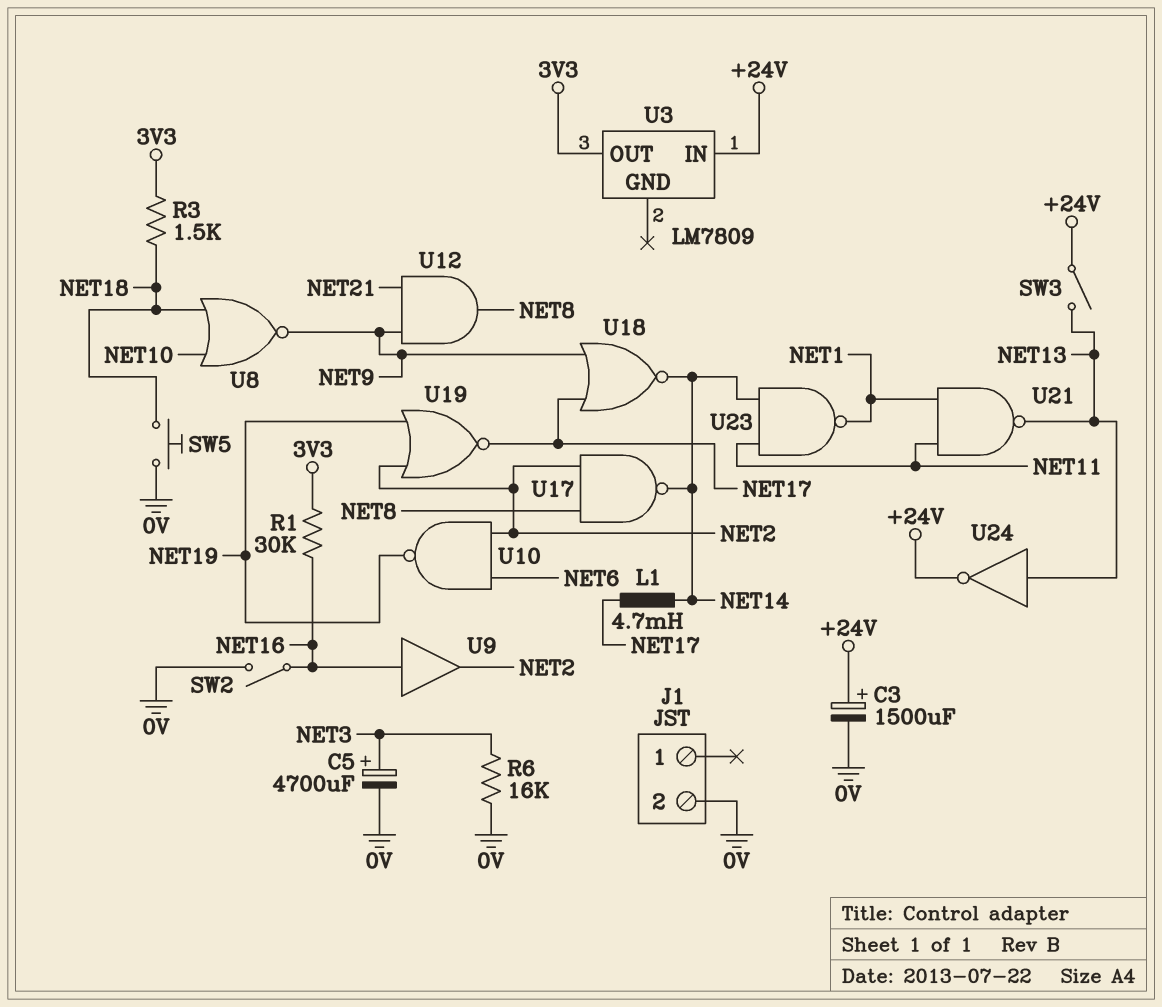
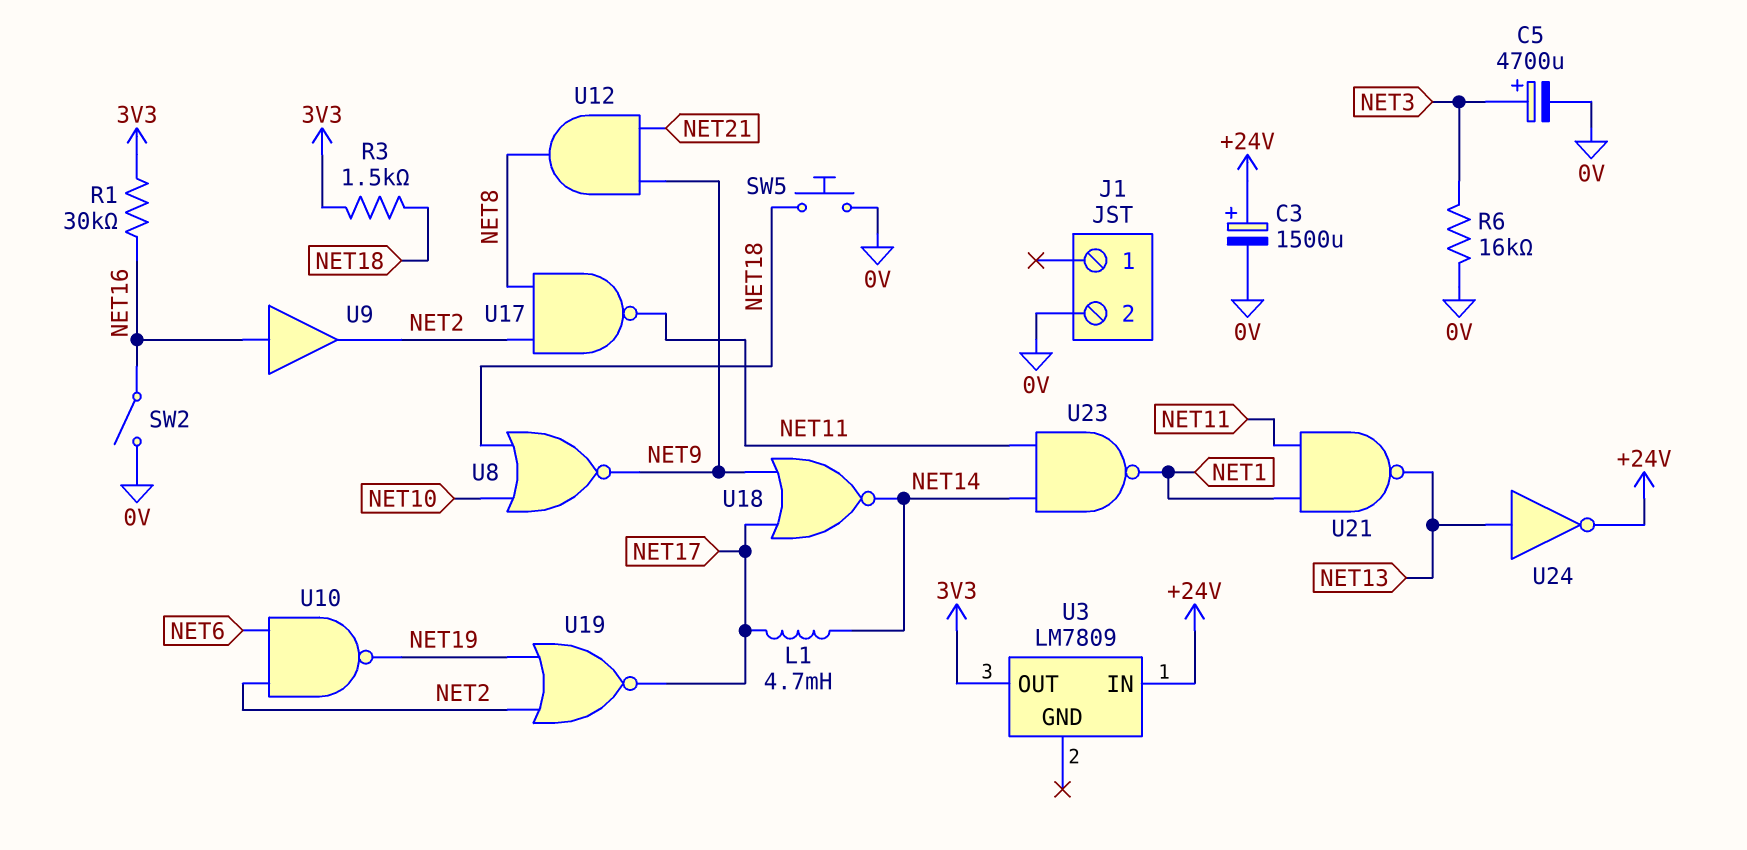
SW3: switch (+24V, NET13) -> none
U17: NAND (in NET2, in NET8, out NET14) -> NAND (in NET2, in NET8, out NET11)

